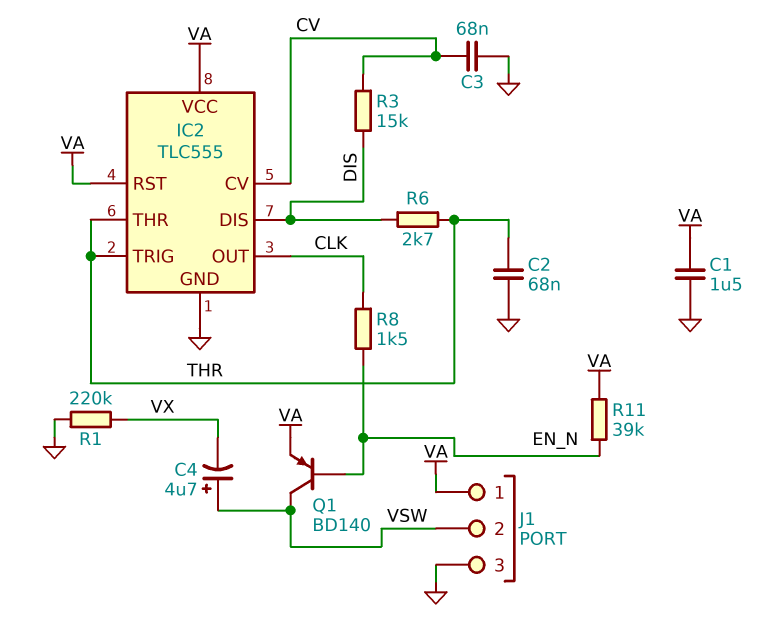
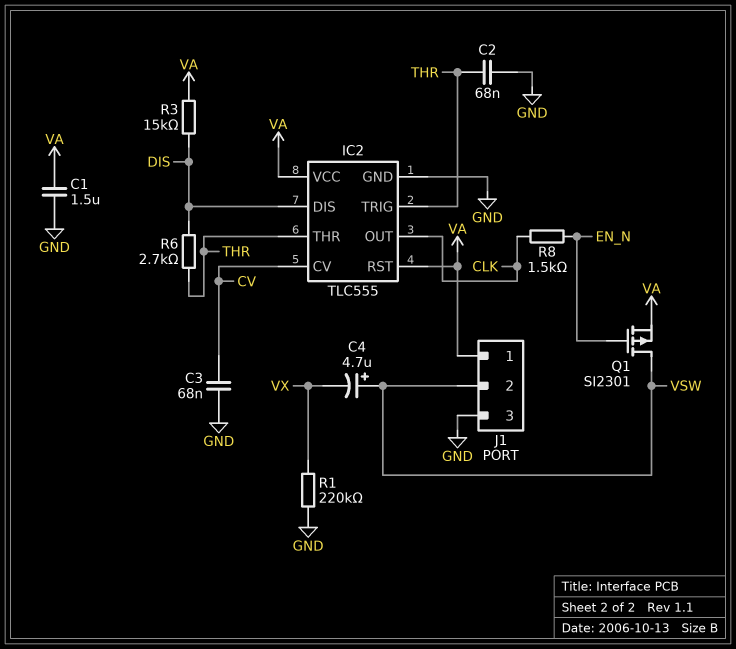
Q1: PNP BD140 (B EN_N, C VSW, E VA) -> PMOS SI2301 (G EN_N, D VSW, S VA)
R3: 15k (CV, DIS) -> 15k (DIS, VA)
R11: 39k (EN_N, VA) -> none

